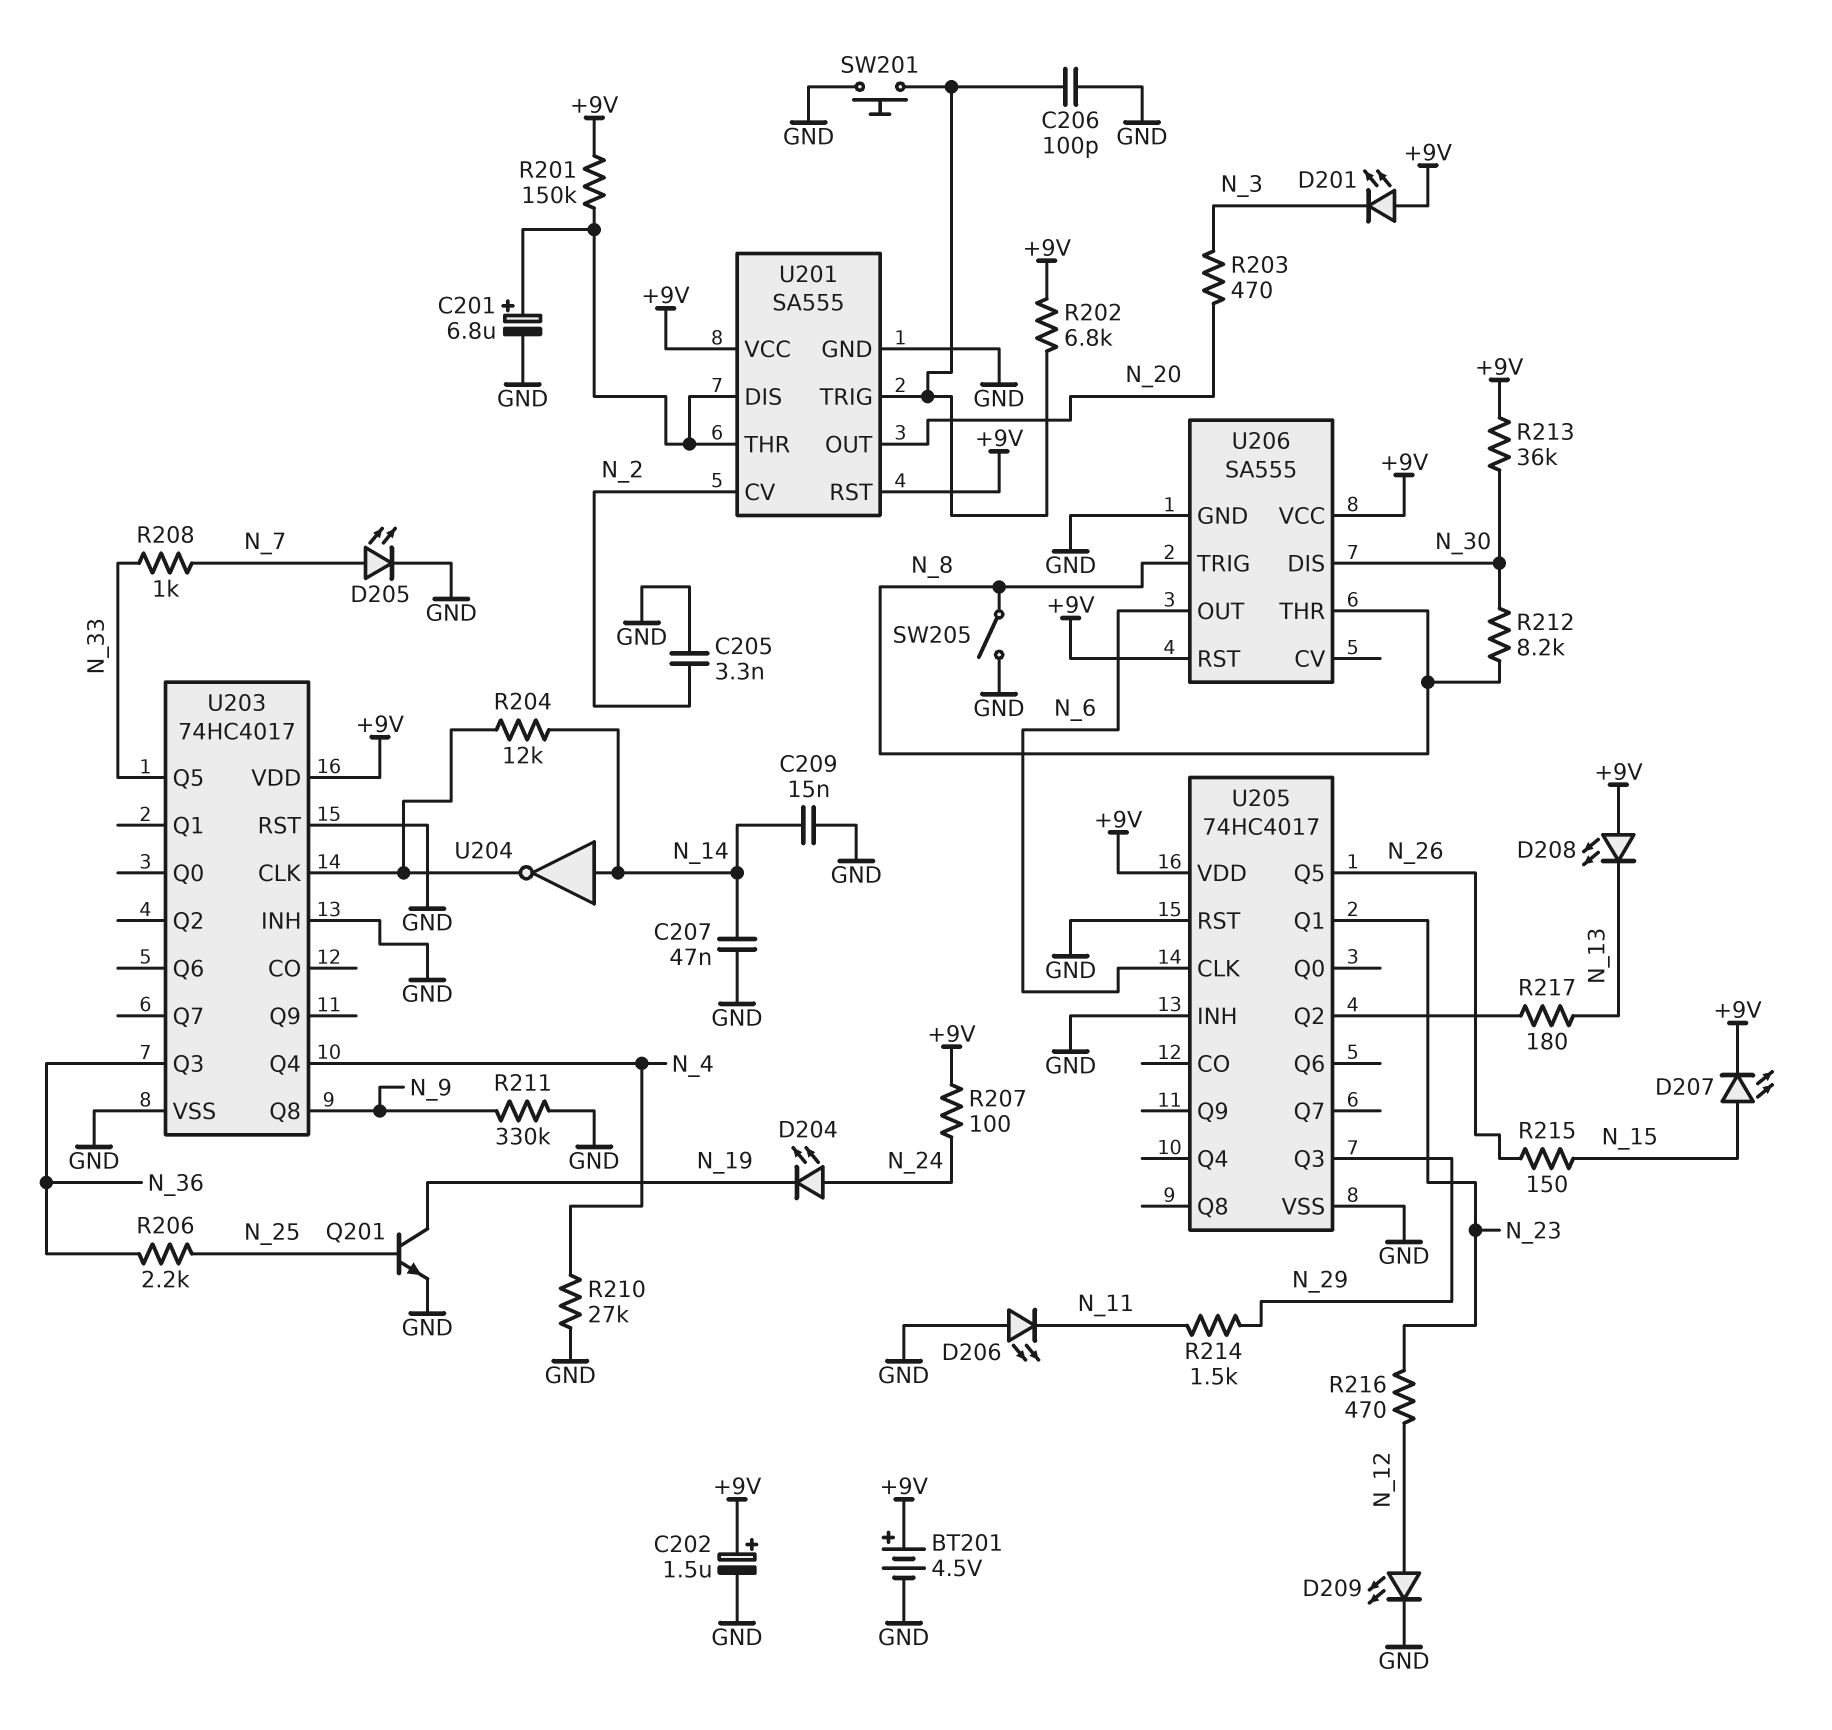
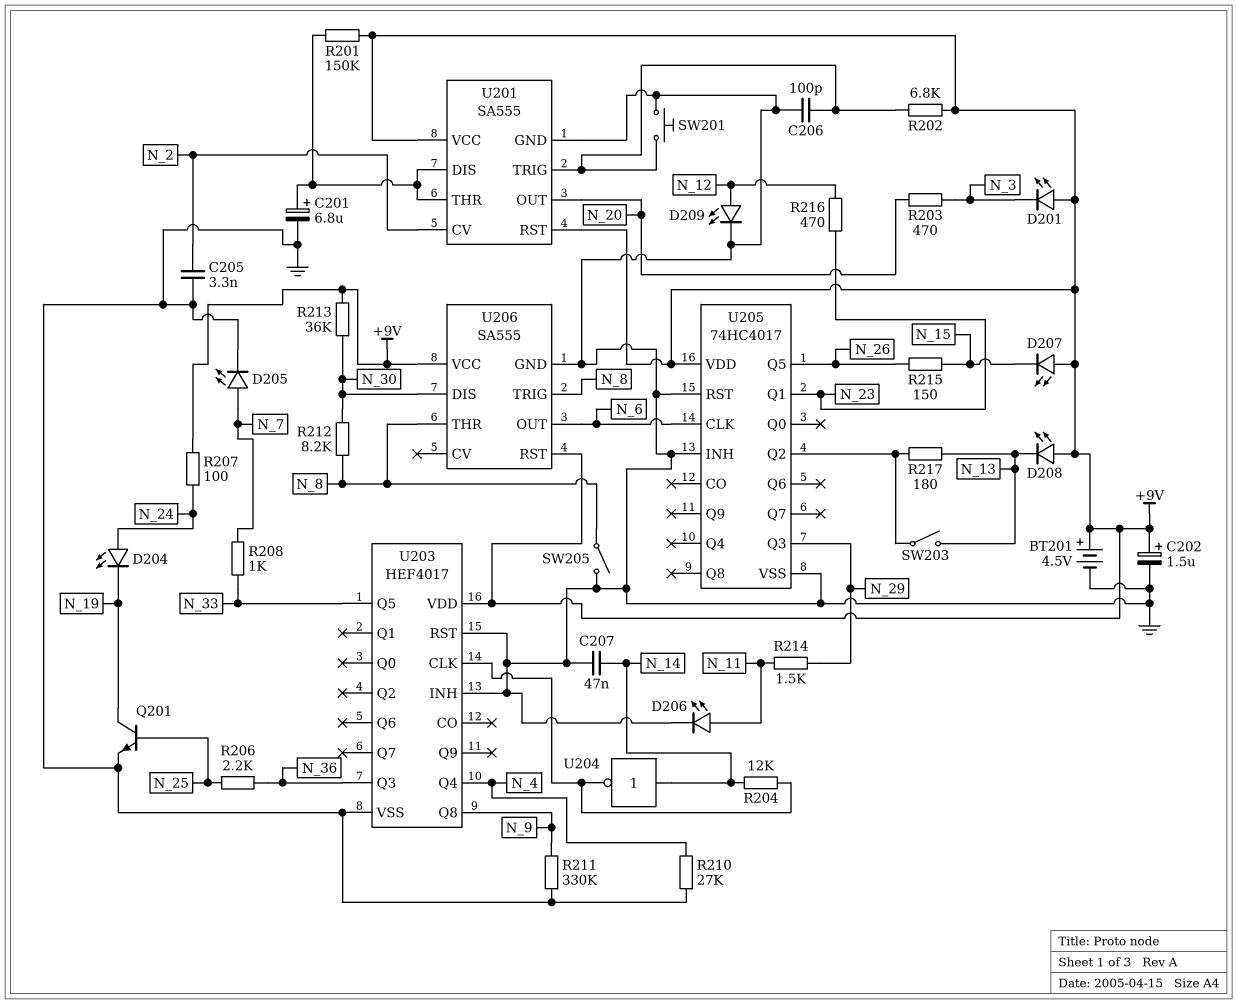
C209: 15nF (GND, N_14) -> none
D206: LED (A GND, K N_11) -> LED (A N_11, K GND)
D207: LED (A N_15, K +9V) -> LED (A +9V, K N_15)
SW203: none -> switch (N_13, U205/Q2)
U203: 74HC4017 -> HEF4017

